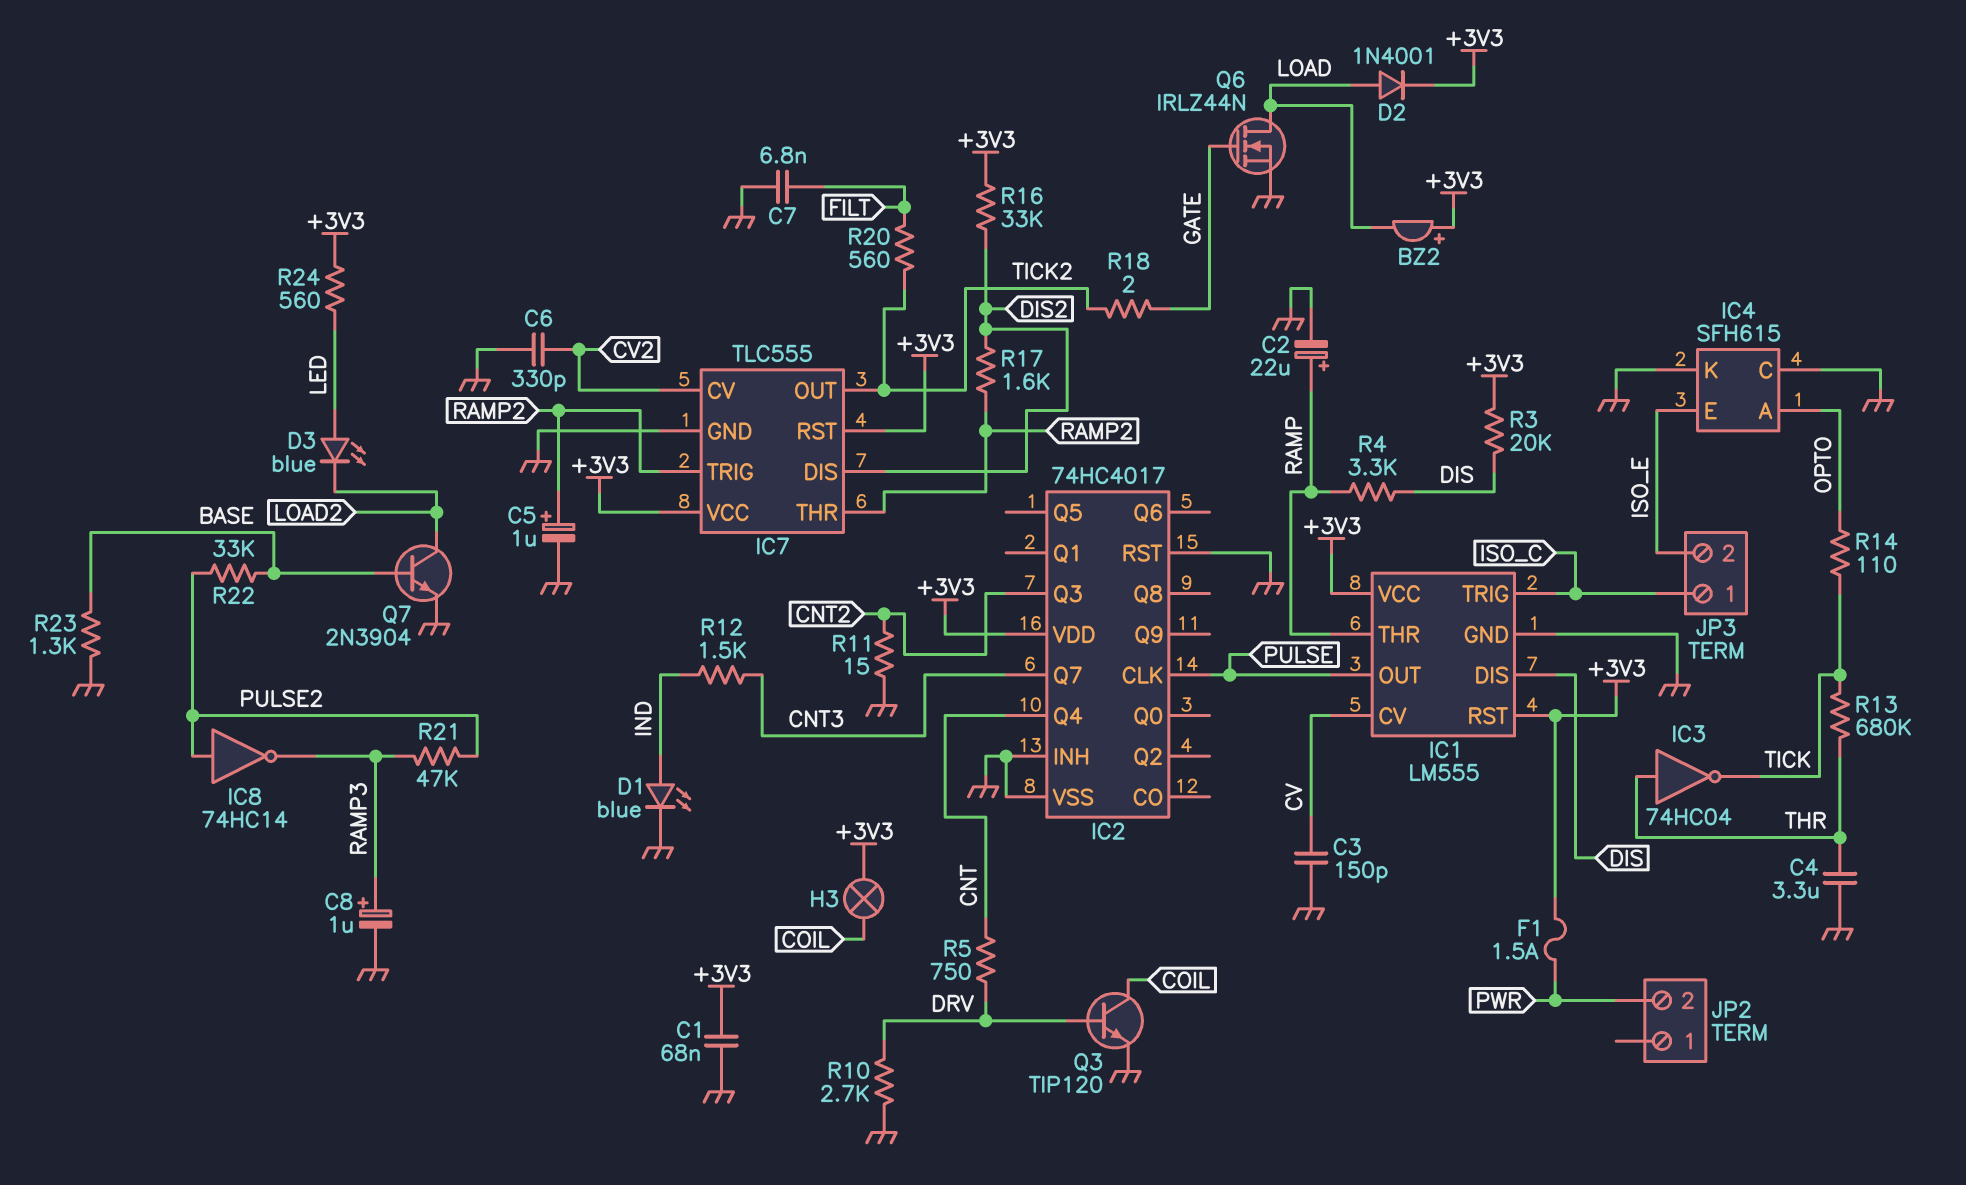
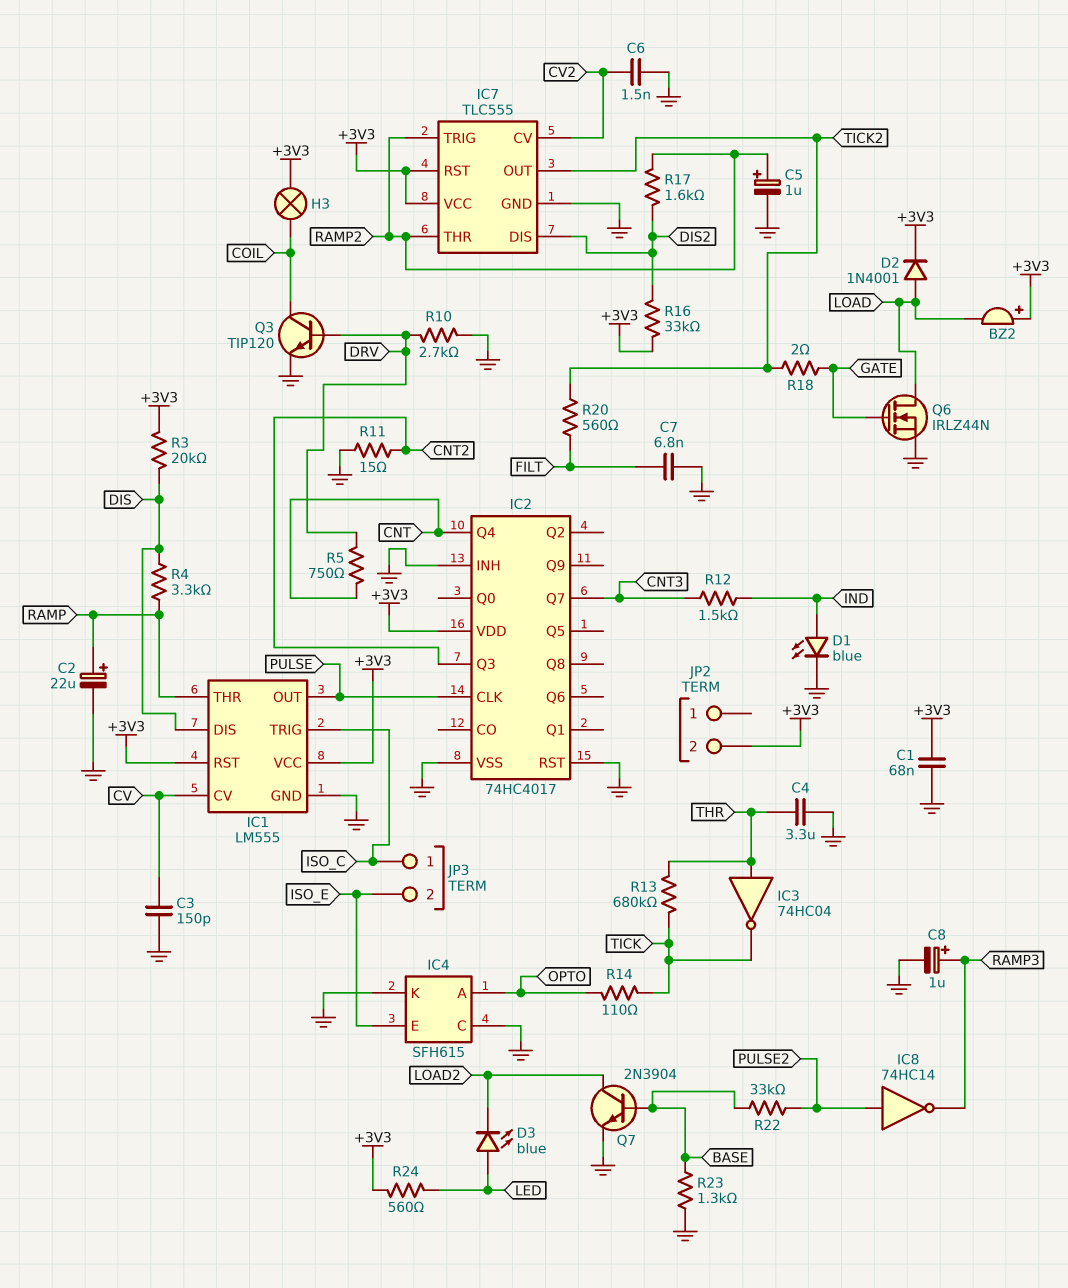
C6: 330pF (CV2, GND) -> 1.5nF (CV2, GND)
F1: 1.5A (+3V3, PWR) -> none
JP2 pin 2: PWR -> +3V3
R21: 47k (PULSE2, RAMP3) -> none

